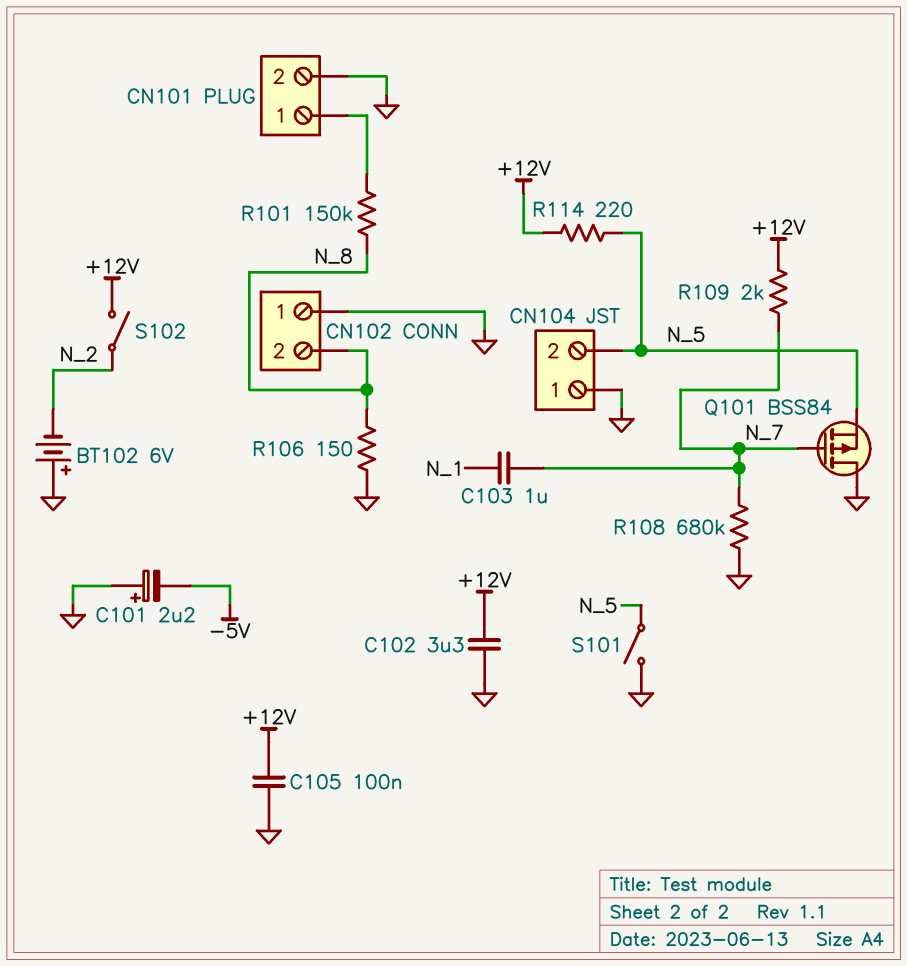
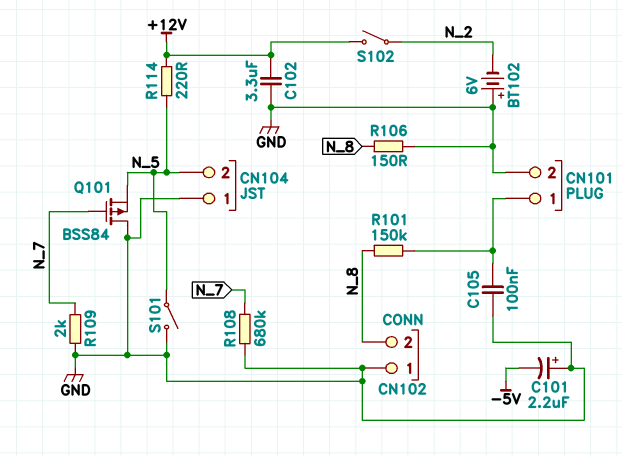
C103: 1uF (N_1, N_7) -> none
C105: 100nF (+12V, GND) -> 100nF (CN101/1, GND)
R109: 2k (+12V, N_7) -> 2k (GND, N_7)

